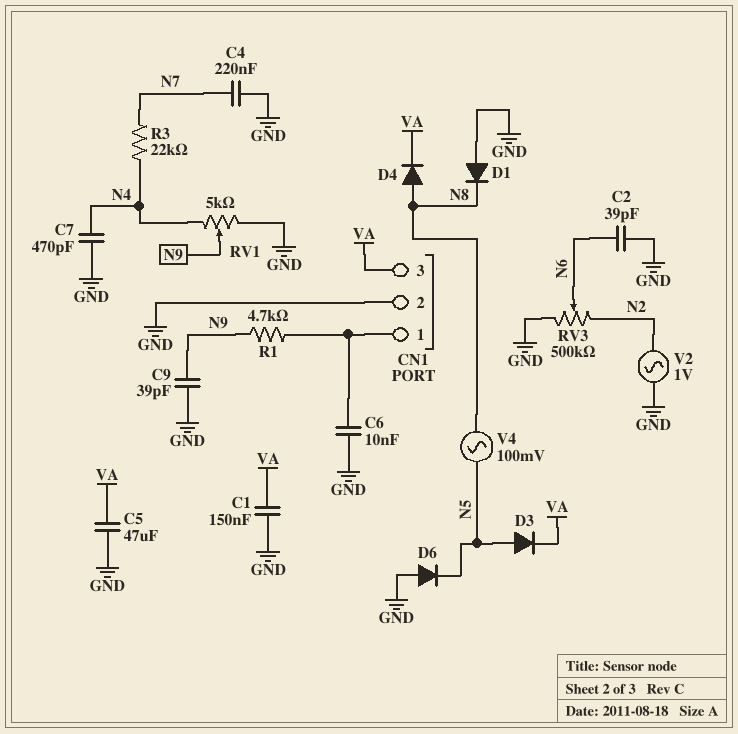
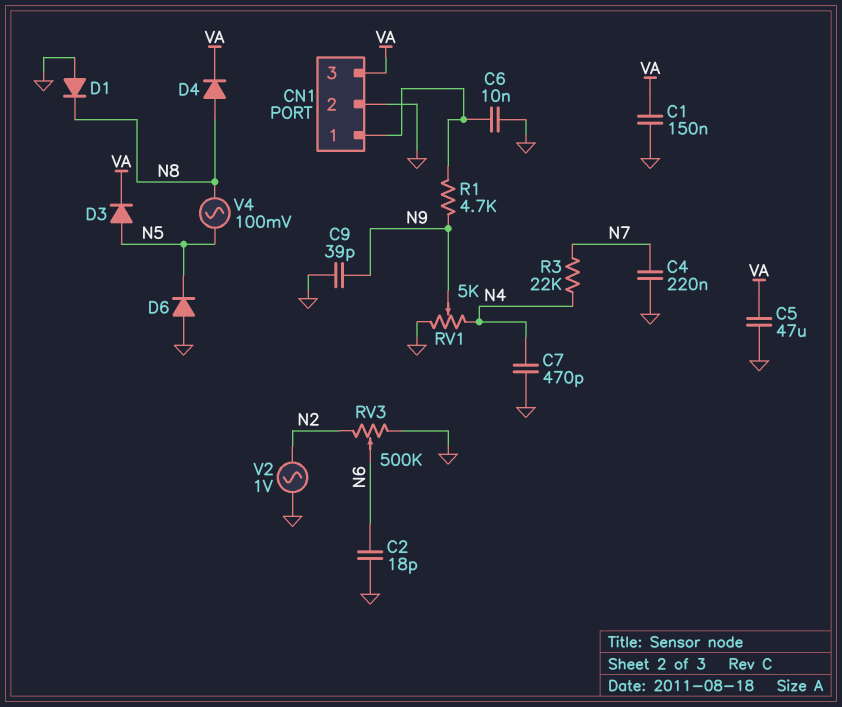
C2: 39pF (GND, N6) -> 18pF (GND, N6)

